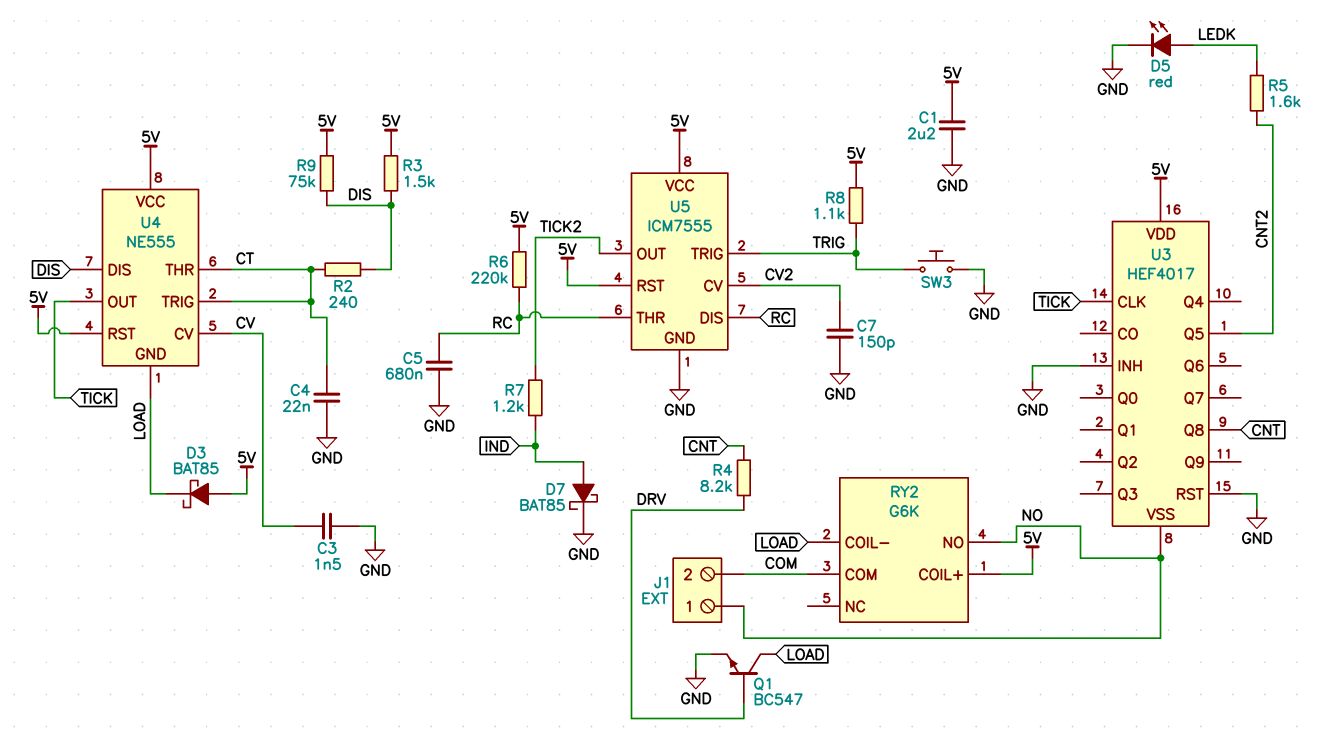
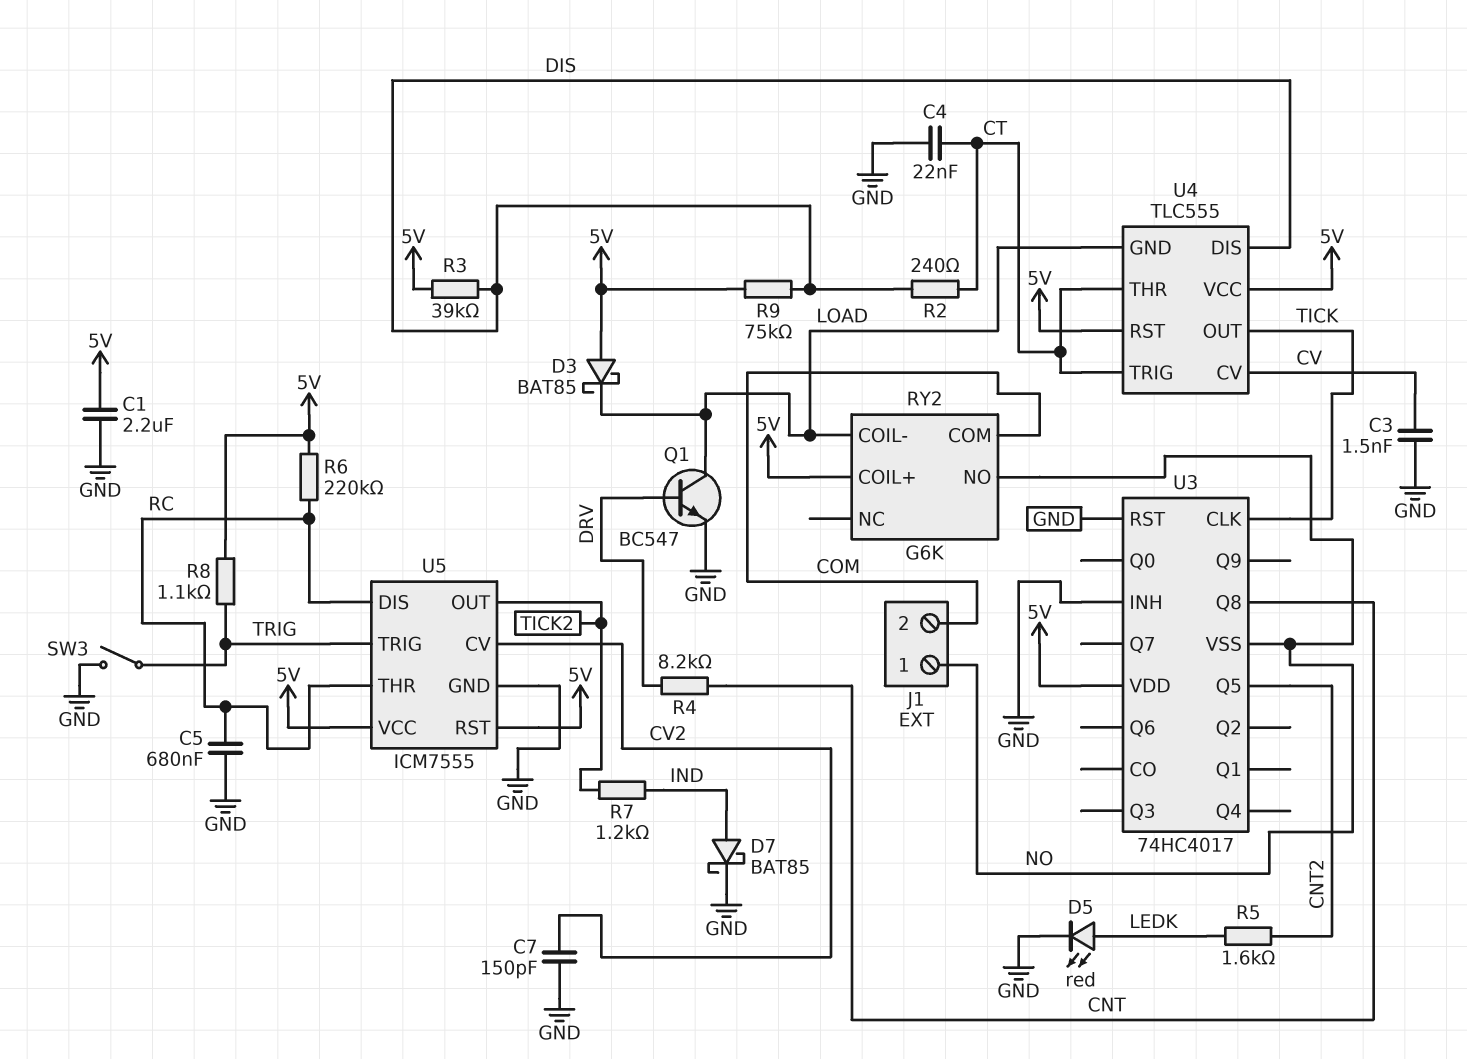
R3: 1.5k (5V, DIS) -> 39k (5V, DIS)
SW3: button (GND, TRIG) -> switch (GND, TRIG)
U3: HEF4017 -> 74HC4017
U4: NE555 -> TLC555

